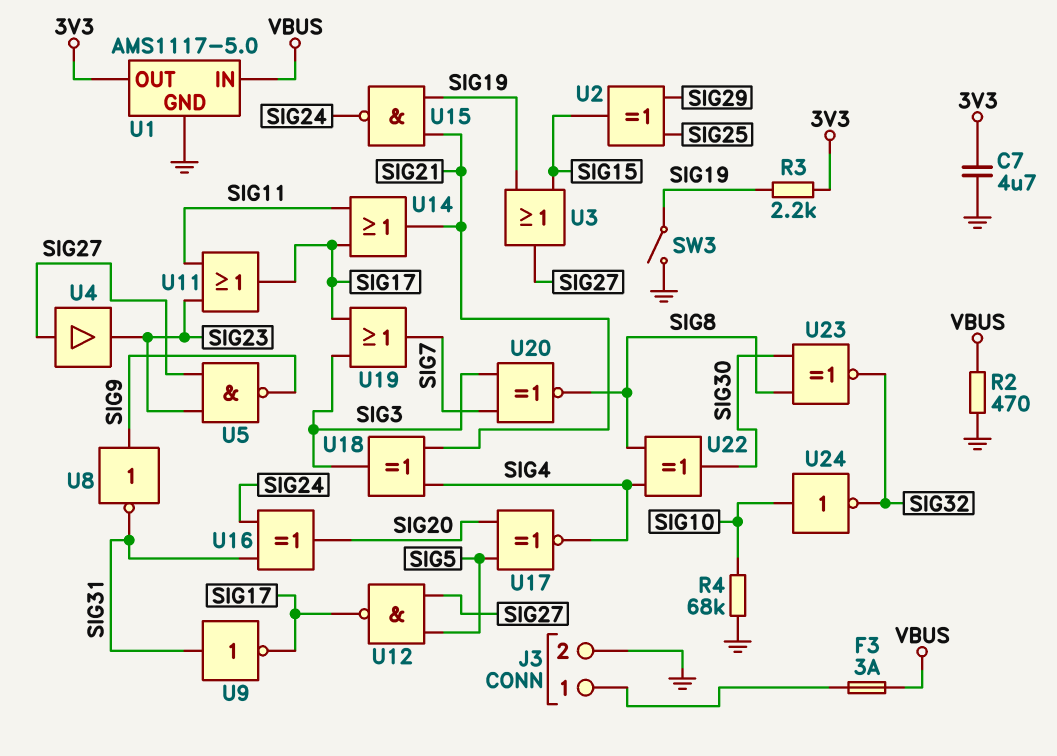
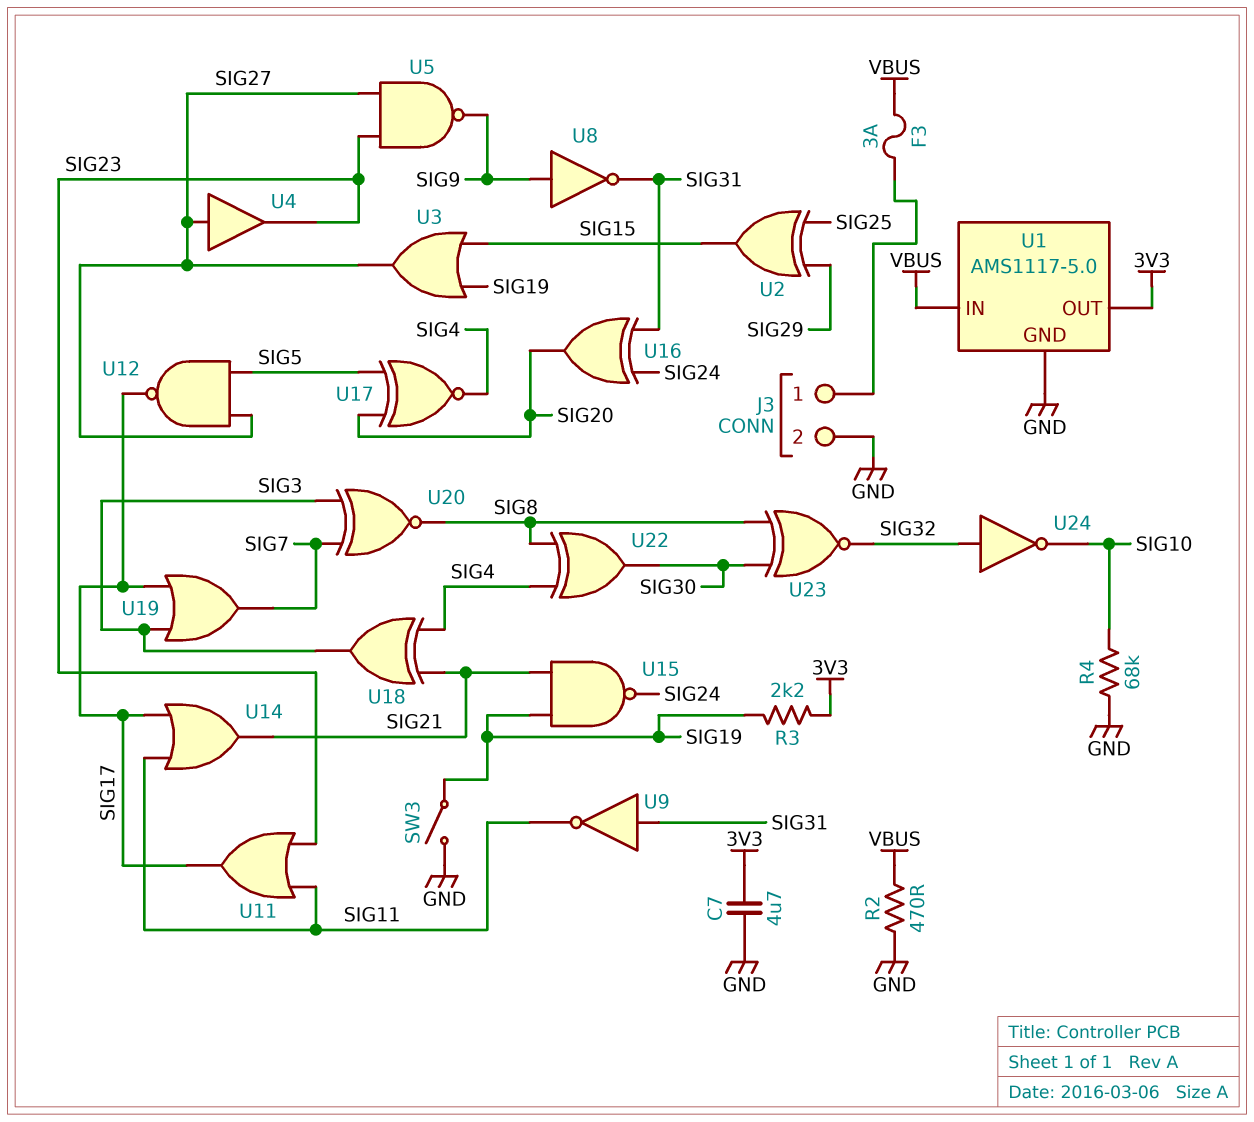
U9: NOT (in SIG31, out SIG17) -> NOT (in SIG31, out SIG11)
U24: NOT (in SIG10, out SIG32) -> NOT (in SIG32, out SIG10)

